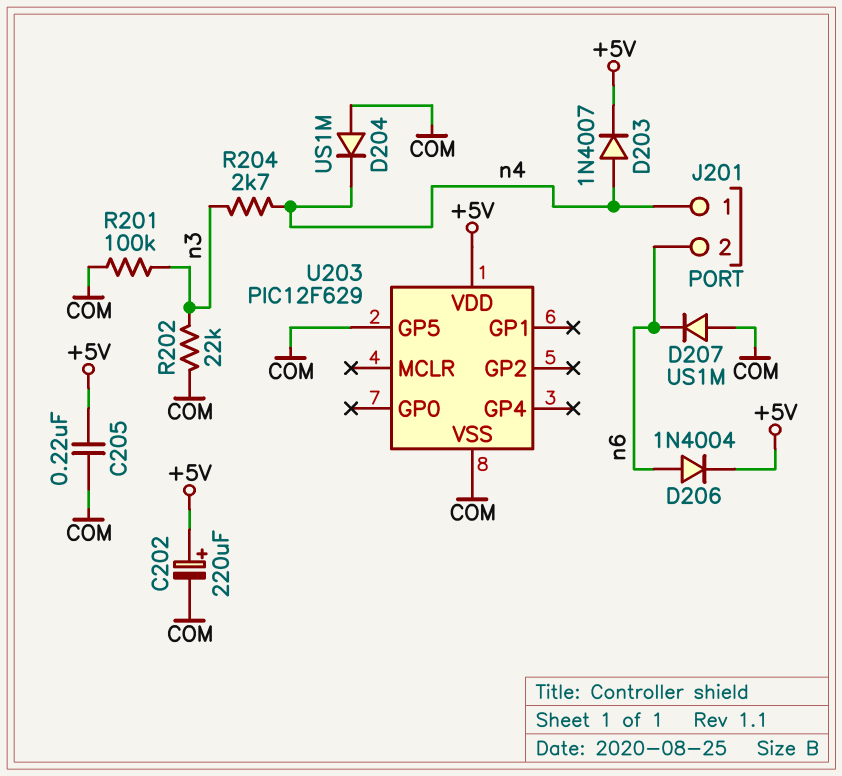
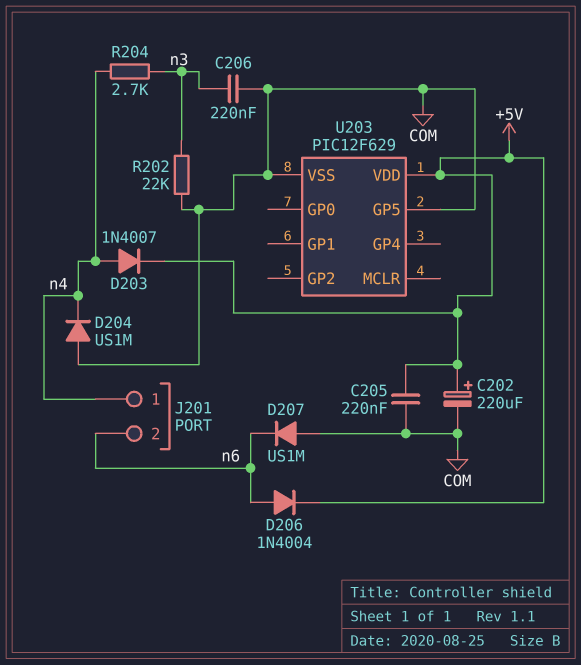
C206: none -> 220nF (COM, n3)
R201: 100k (COM, n3) -> none

